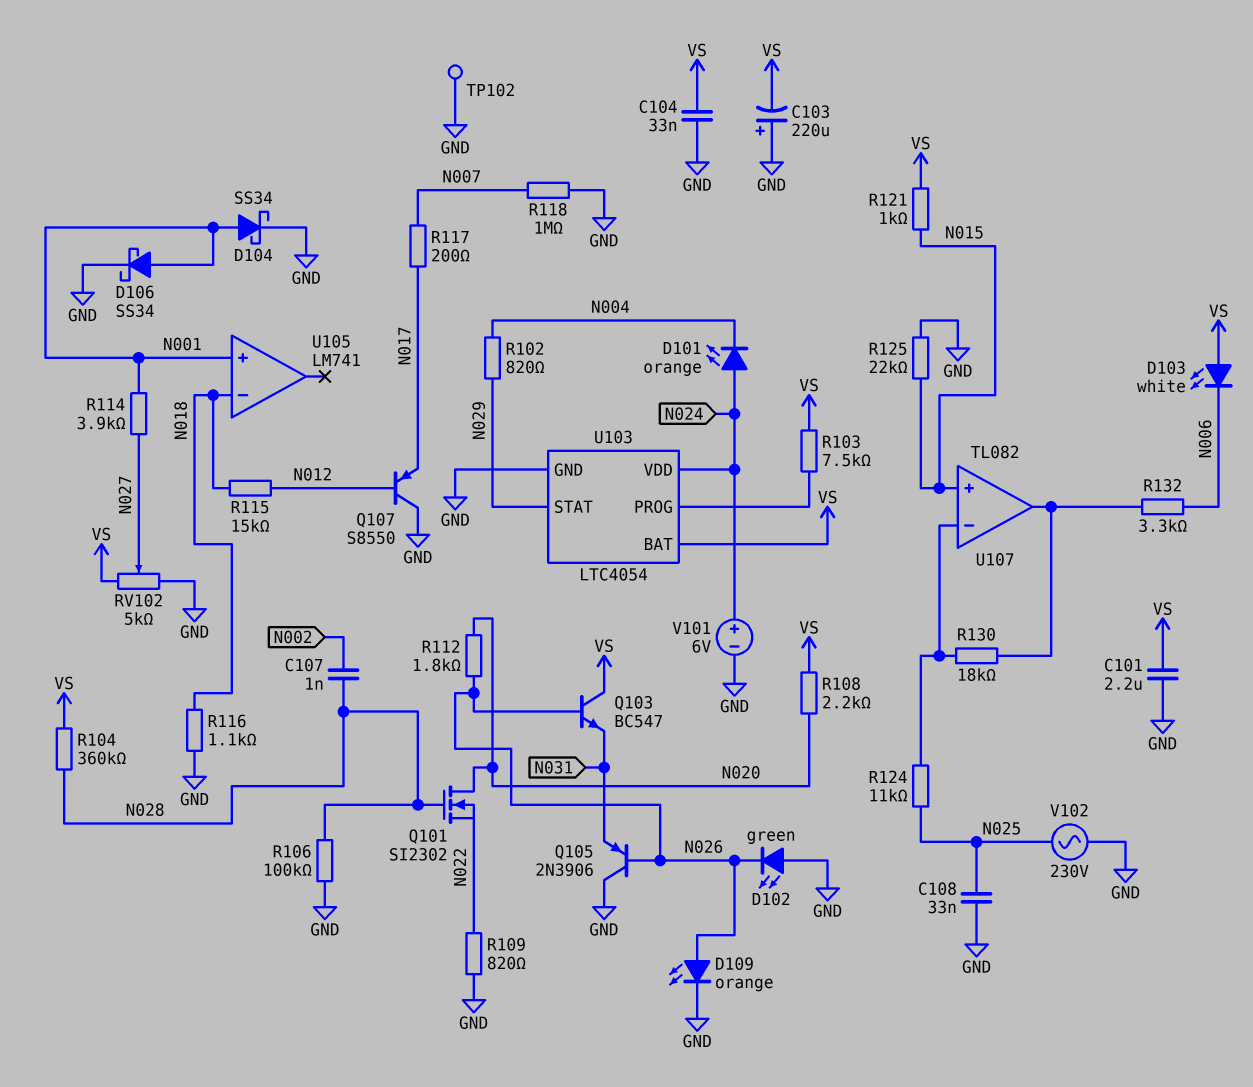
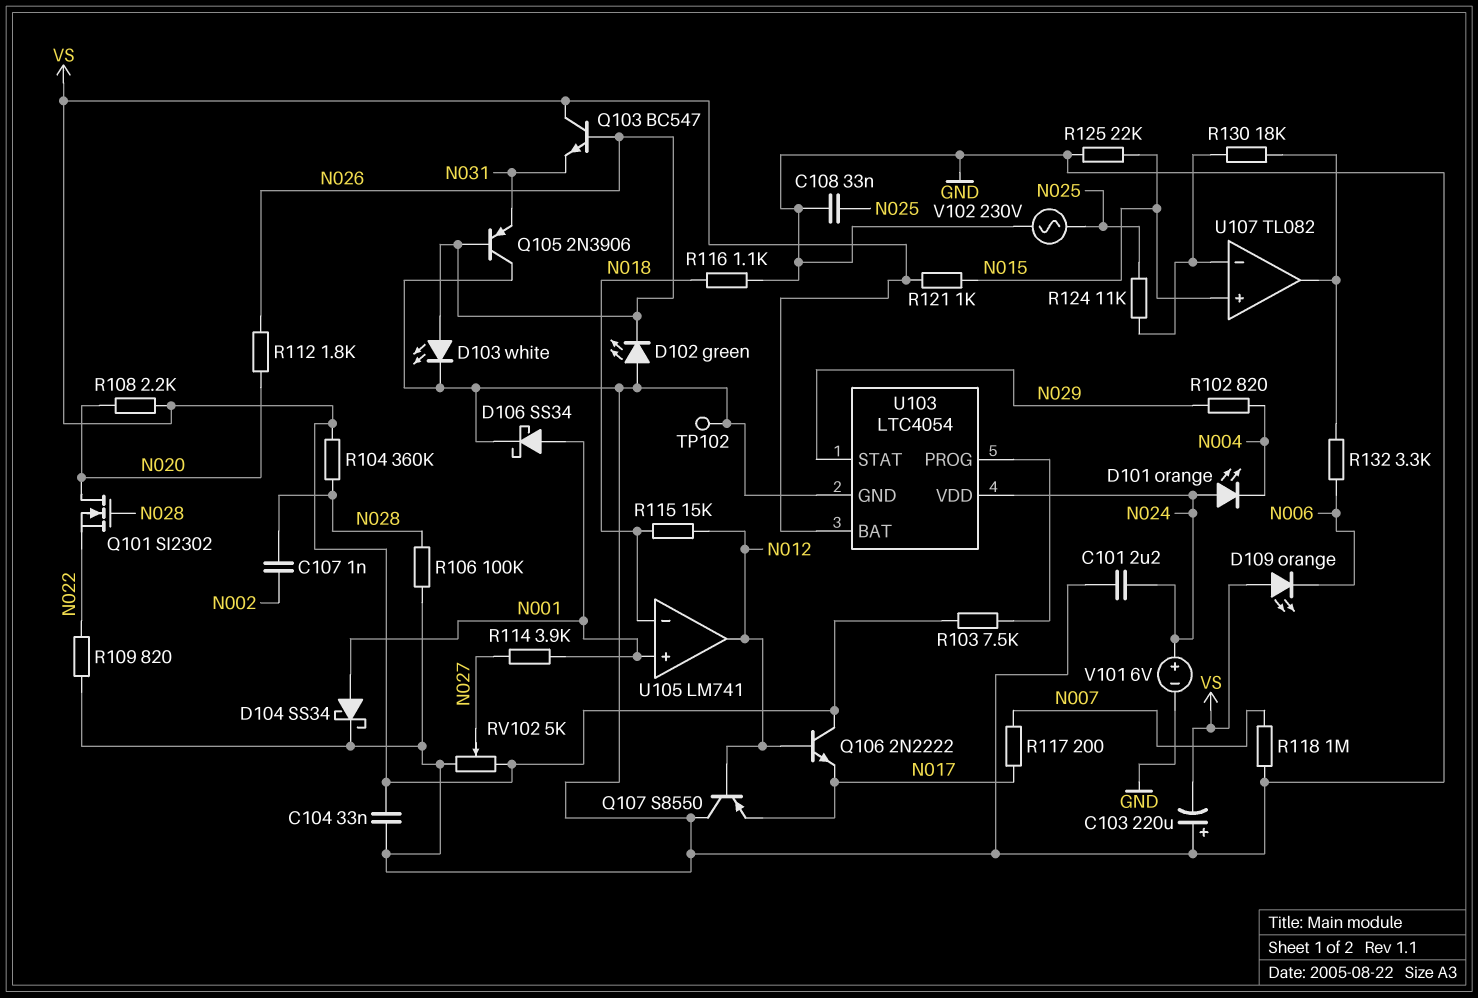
C101: 2.2uF (GND, VS) -> 2.2uF (GND, N024)
D103: LED white (A VS, K N006) -> LED white (A N026, K GND)
D109: LED orange (A N026, K GND) -> LED orange (A VS, K N006)
Q106: none -> NPN 2N2222 (B N012, C VS, E N017)
U105 pin out: none -> N012

